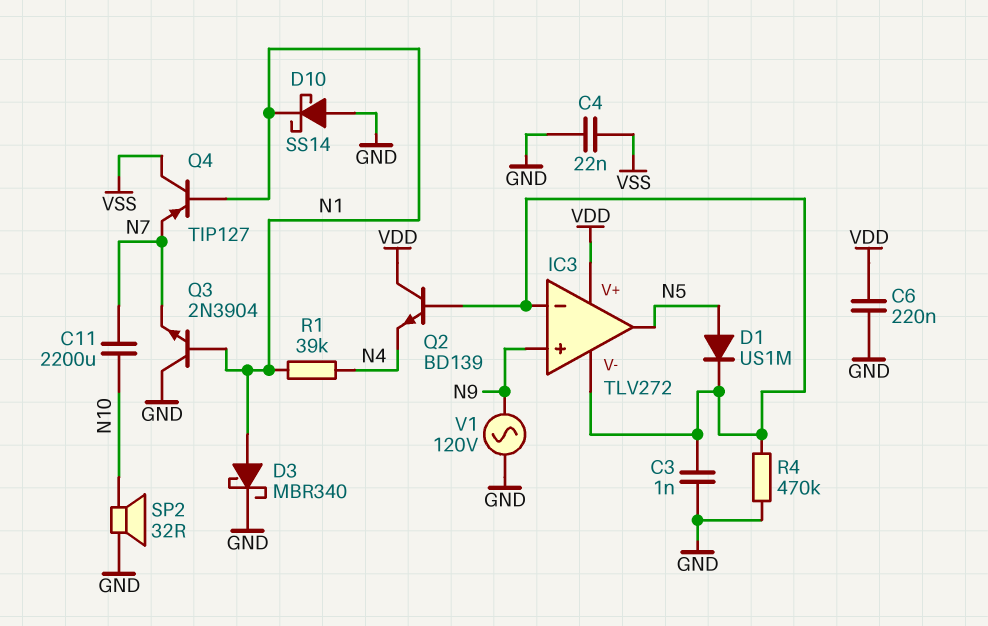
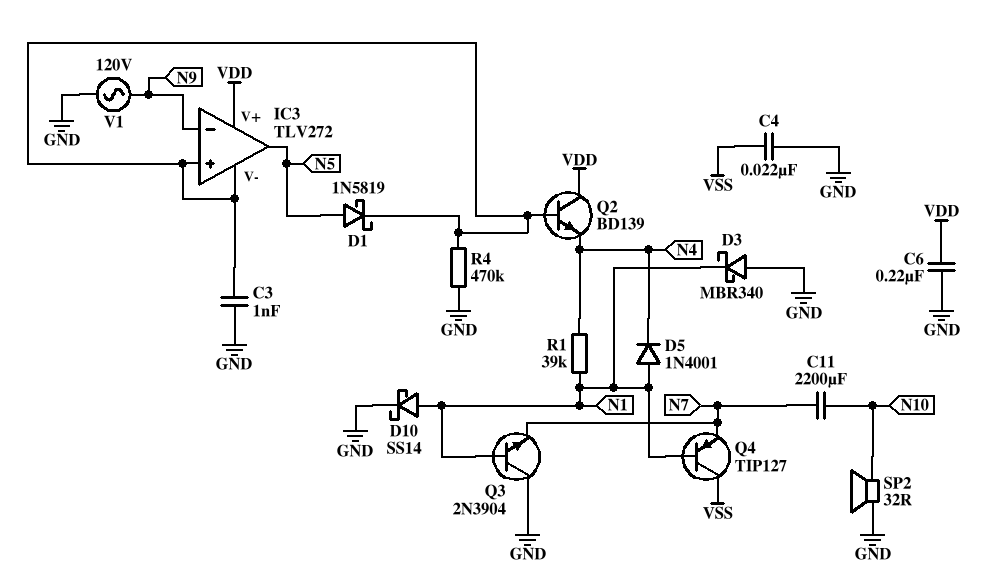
D1: diode US1M (A N5, K IC3/V-) -> schottky 1N5819 (A N5, K IC3/V-)
D3: schottky MBR340 (A N1, K GND) -> schottky MBR340 (A GND, K N1)
D5: none -> diode 1N4001 (A N1, K N4)
D10: schottky SS14 (A GND, K N1) -> schottky SS14 (A N1, K GND)
IC3 pin in+: N9 -> IC3/V-
IC3 pin in-: IC3/V- -> N9

